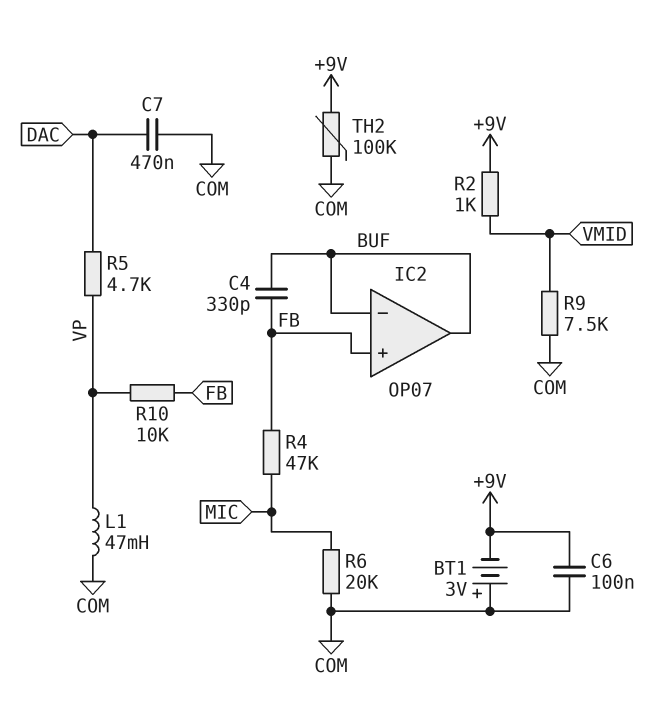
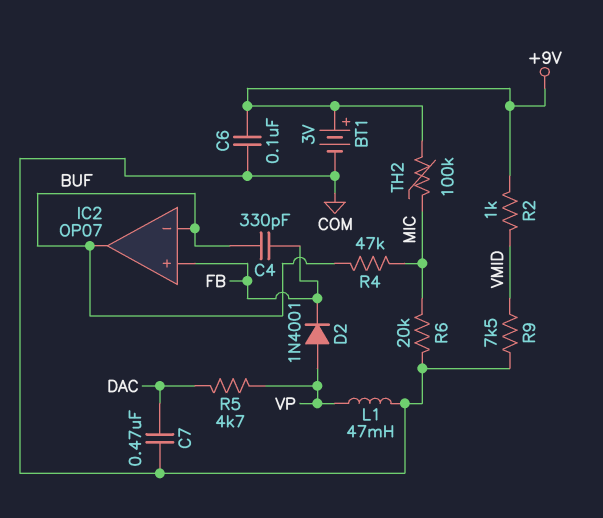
BT1: 3V (plus COM, minus +9V) -> 3V (plus +9V, minus COM)
D2: none -> diode 1N4001 (A VP, K FB)
R4: 47k (FB, MIC) -> 47k (BUF, MIC)
R10: 10k (FB, VP) -> none
TH2: 100k (+9V, COM) -> 100k (+9V, MIC)

